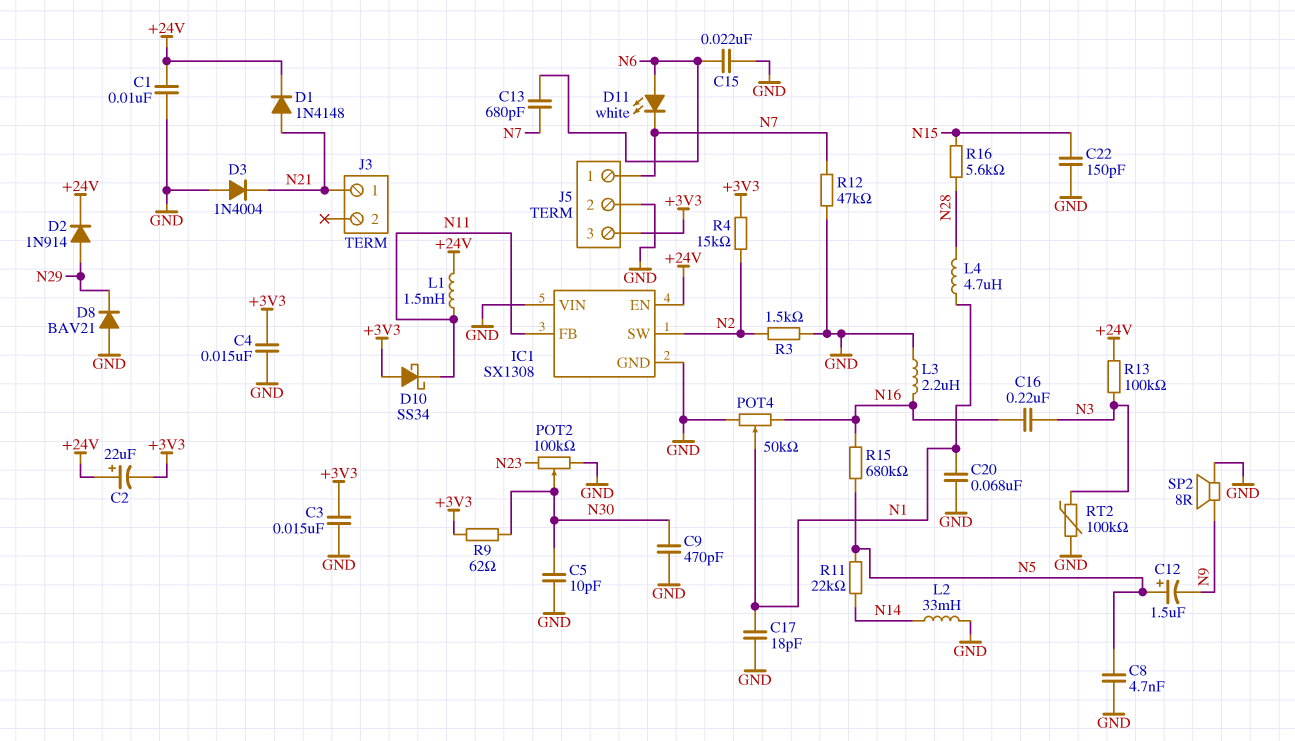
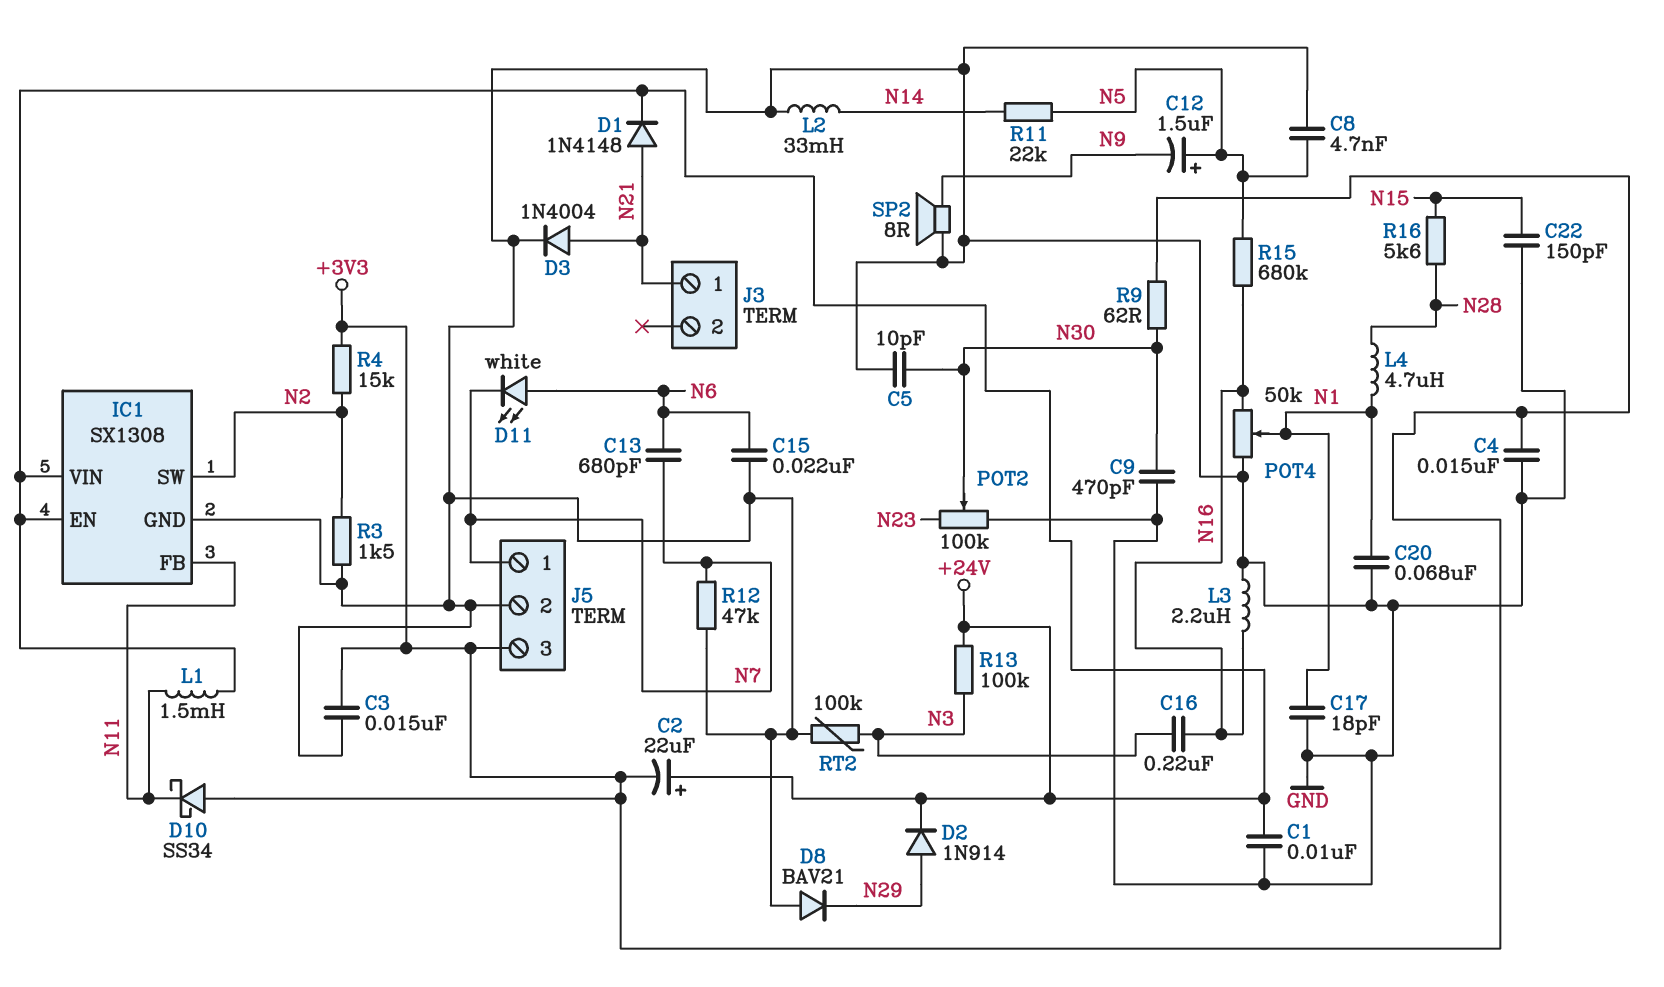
D3: diode 1N4004 (A GND, K N21) -> diode 1N4004 (A N21, K GND)
IC1 pin VIN: GND -> +24V

